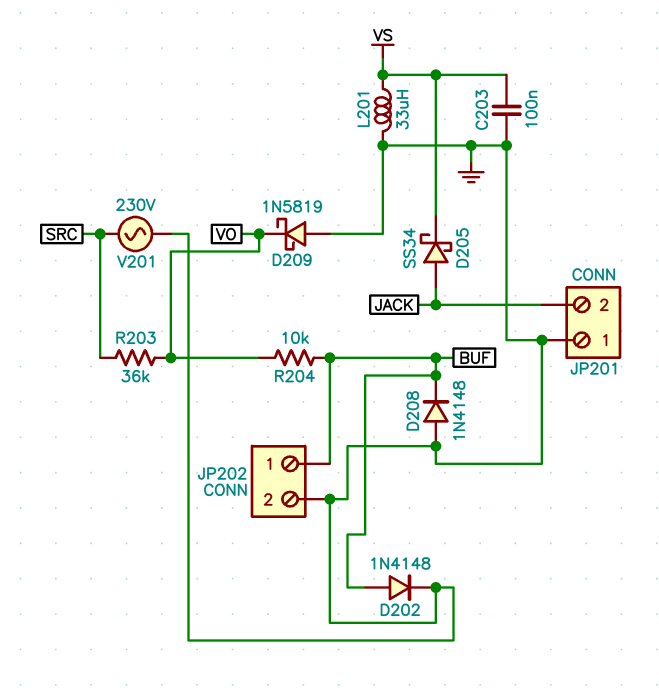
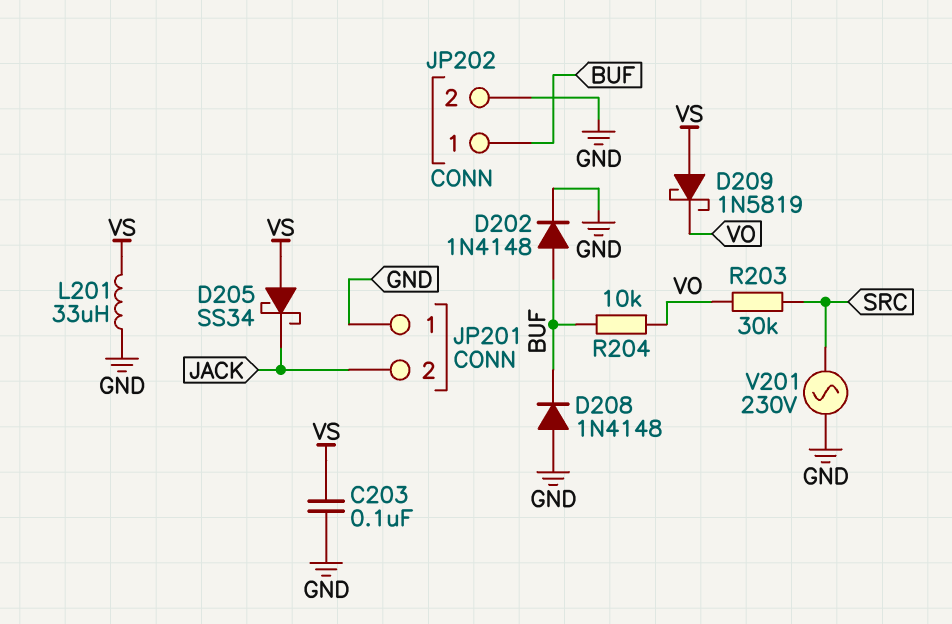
D205: schottky SS34 (A JACK, K VS) -> schottky SS34 (A VS, K JACK)
D209: schottky 1N5819 (A GND, K VO) -> schottky 1N5819 (A VS, K VO)
R203: 36k (SRC, VO) -> 30k (SRC, VO)

